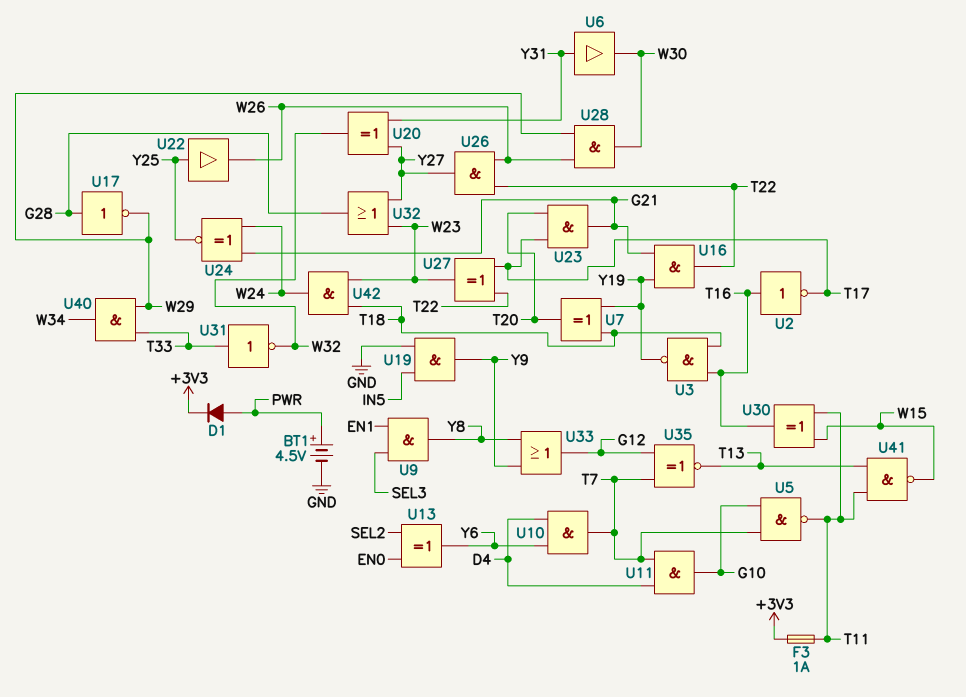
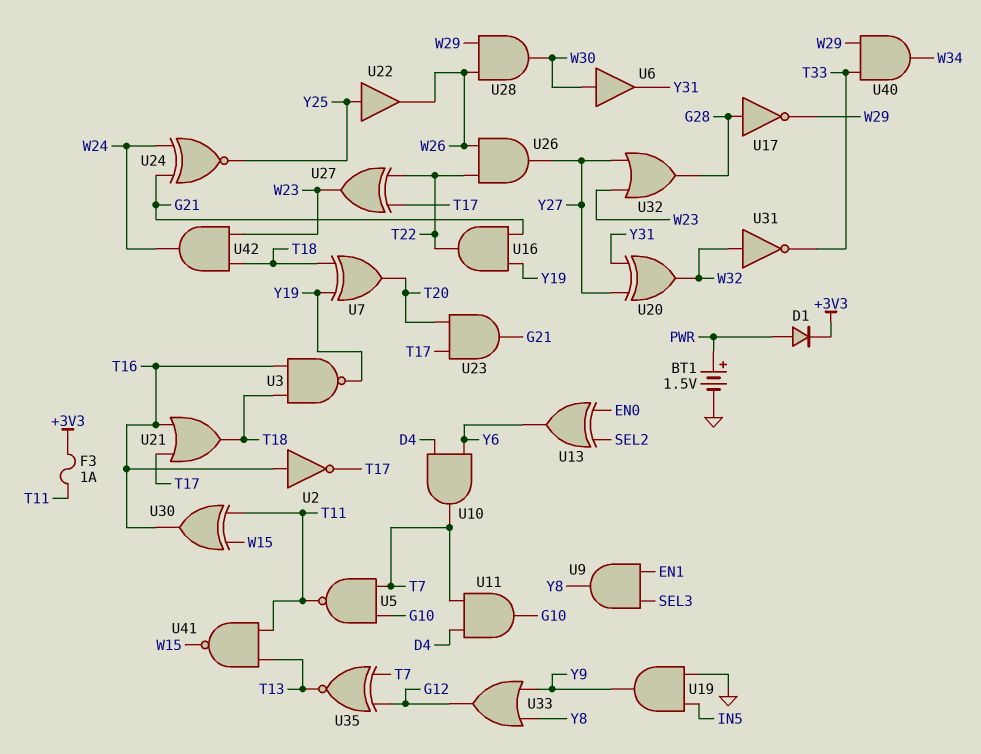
BT1: 4.5V (plus PWR, minus GND) -> 1.5V (plus PWR, minus GND)
U6: buffer (in Y31, out W30) -> buffer (in W30, out Y31)
U21: none -> OR (in T16, in T17, out T18)
U31: NOT (in T33, out W32) -> NOT (in W32, out T33)

